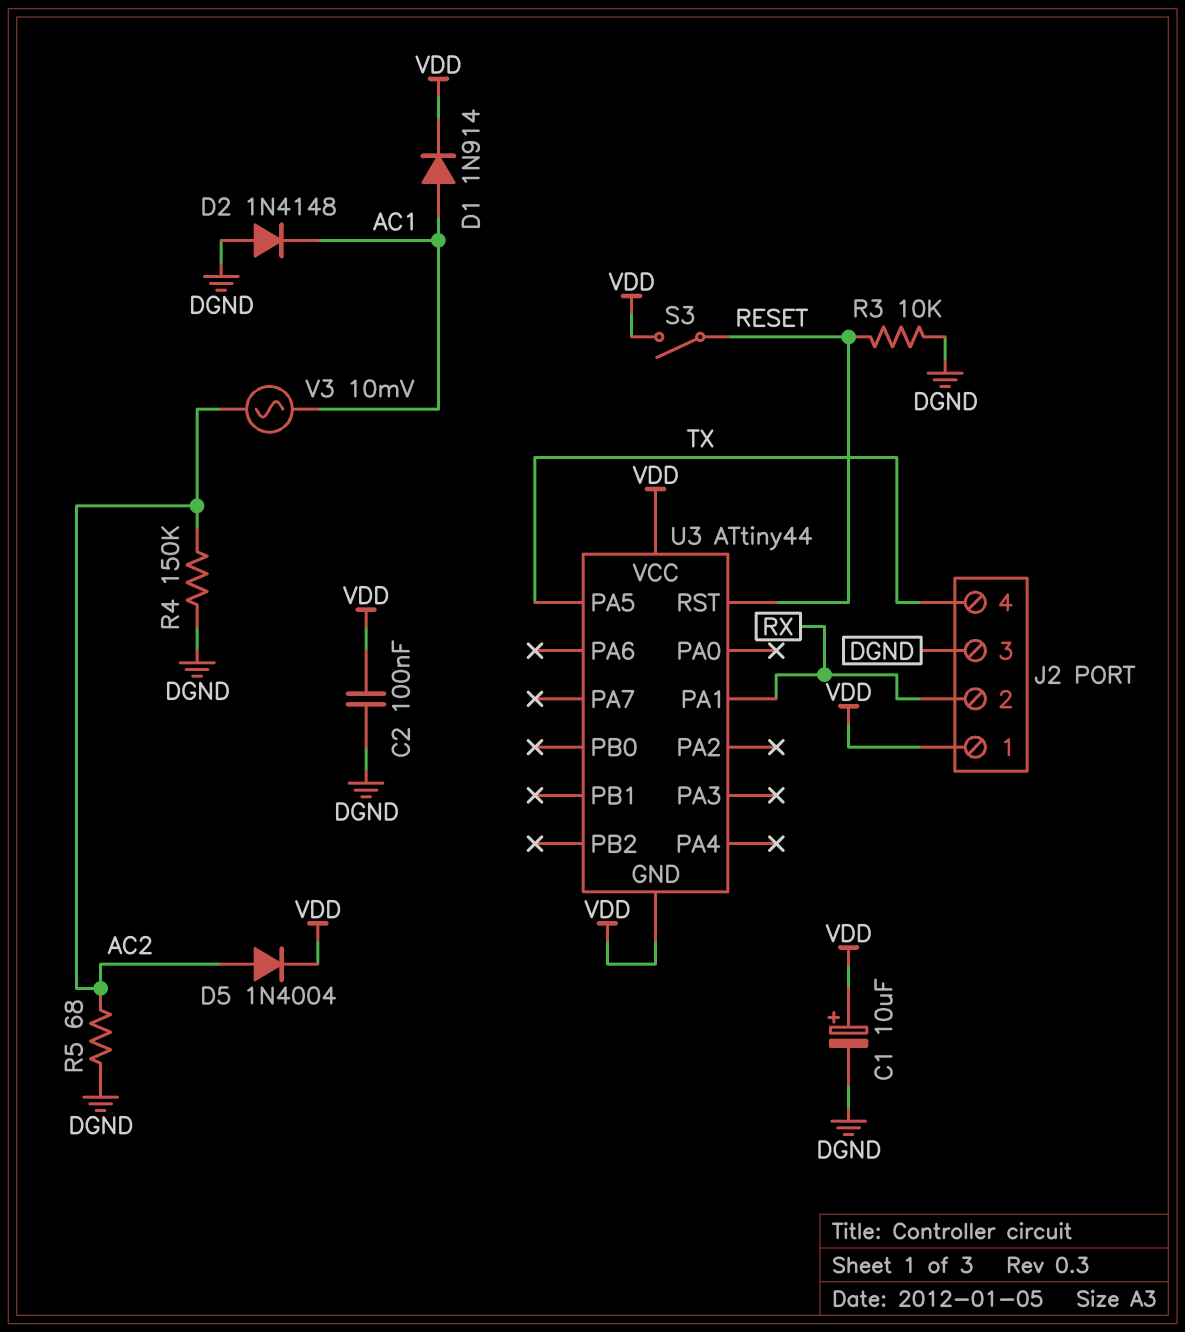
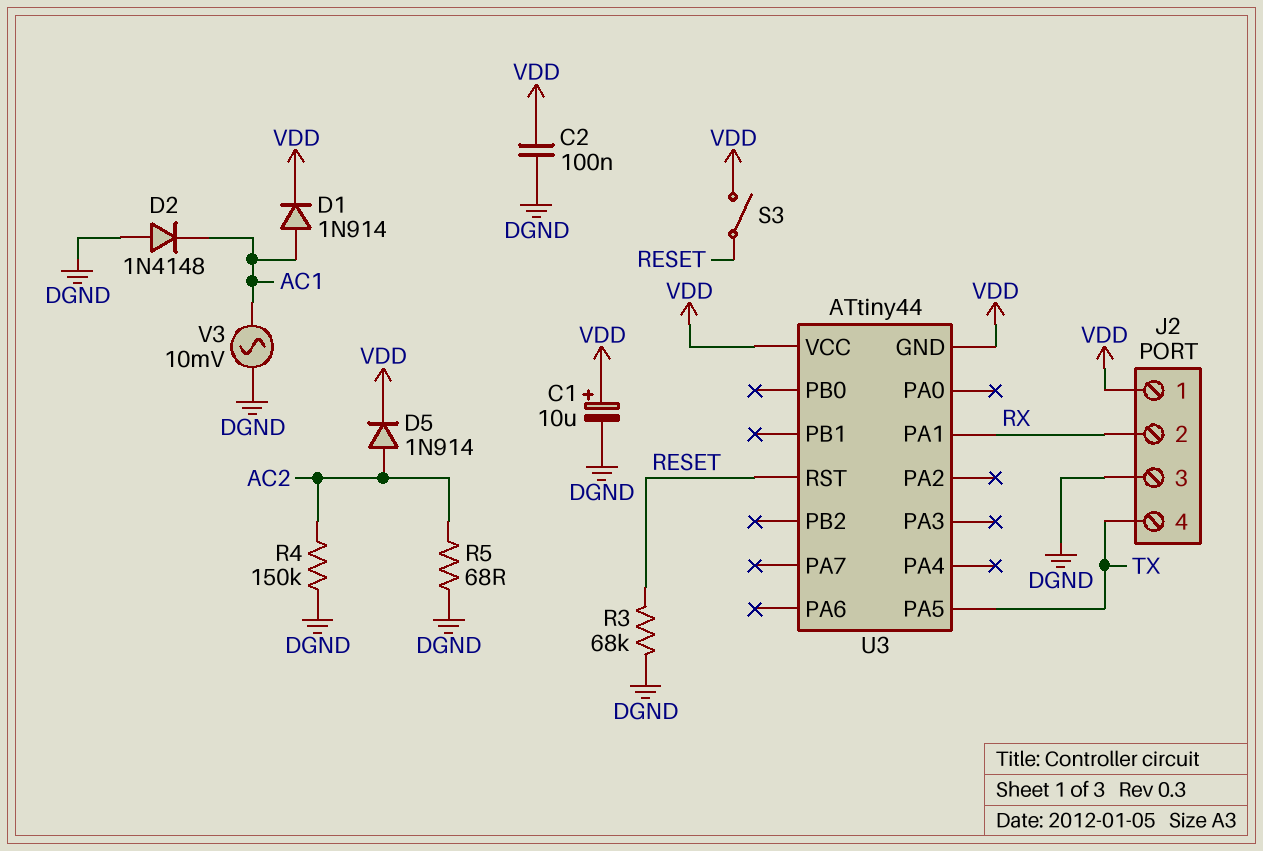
D5: diode 1N4004 (A AC2, K VDD) -> diode 1N914 (A AC2, K VDD)
R3: 10k (DGND, RESET) -> 68k (DGND, RESET)
V3: AC 10mV (AC1, AC2) -> AC 10mV (AC1, DGND)

